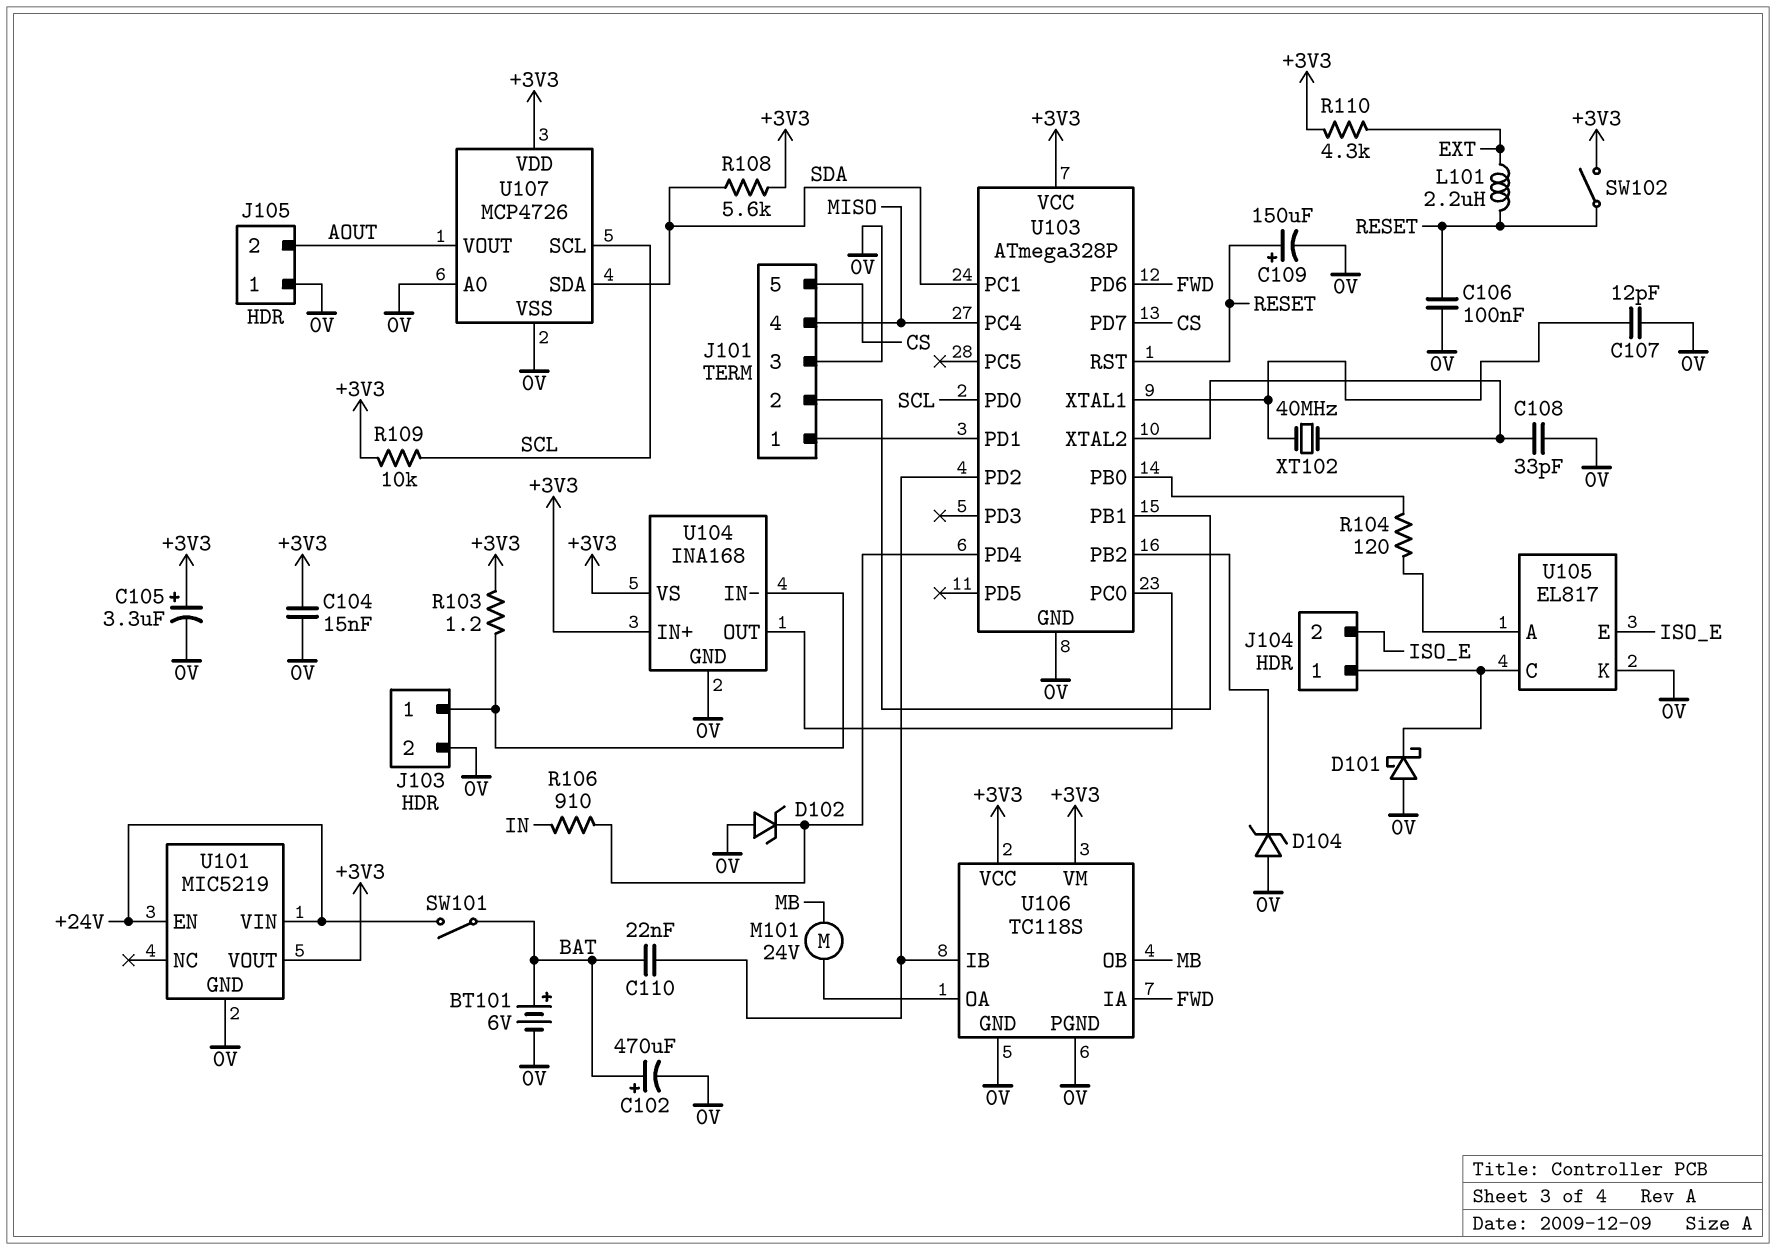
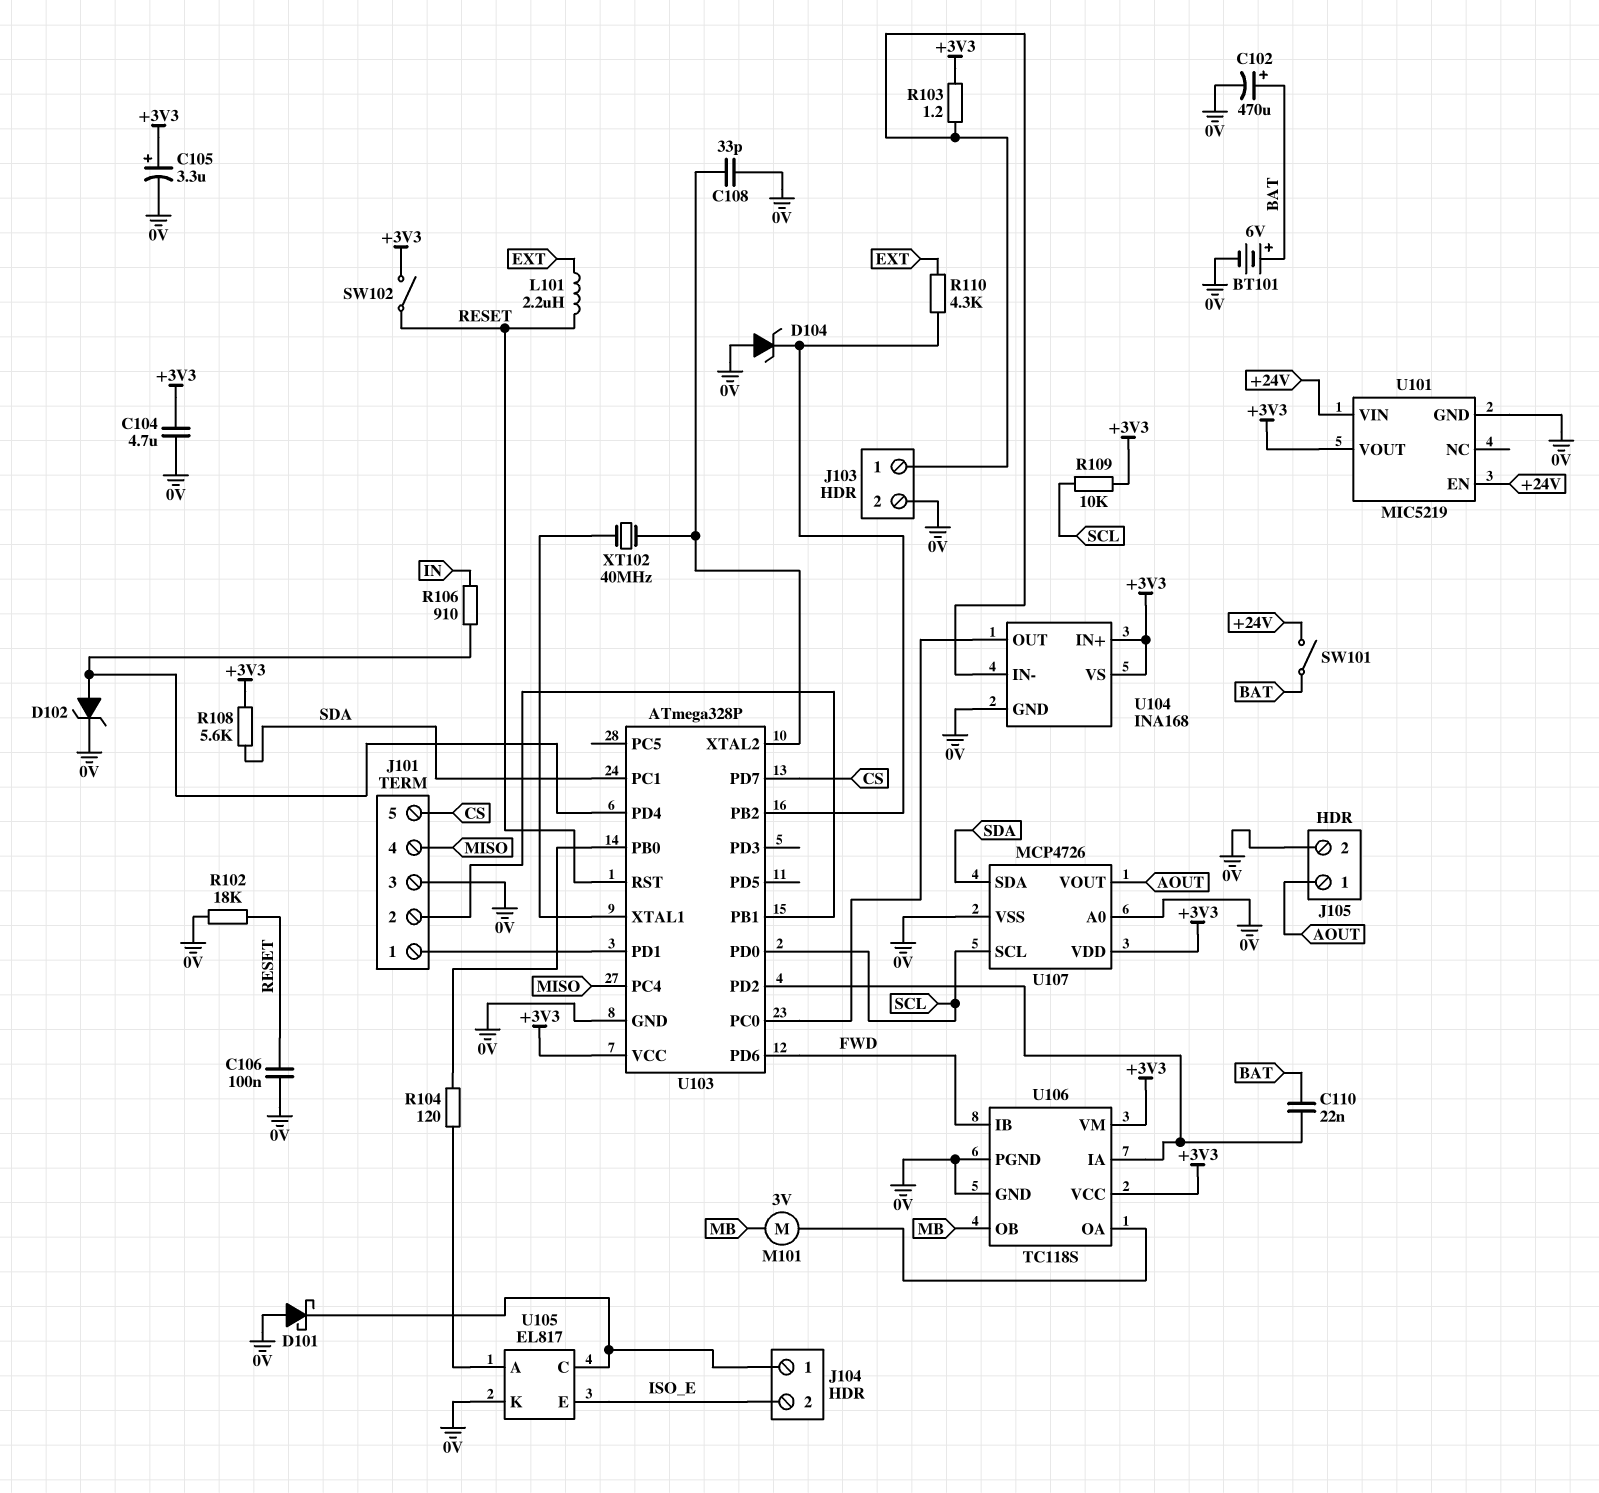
C104: 15nF (+3V3, 0V) -> 4.7uF (+3V3, 0V)
C107: 12pF (0V, U103/XTAL1) -> none
C109: 150uF (plus RESET, minus 0V) -> none
D102: zener (A 0V, K U103/PD4) -> zener (A U103/PD4, K 0V)
J105 pin 1: 0V -> AOUT
J105 pin 2: AOUT -> 0V
M101: motor 24V (MB, U106/OA) -> motor 3V (MB, U106/OA)
R102: none -> 18k (0V, RESET)
R110: 4.3k (+3V3, EXT) -> 4.3k (EXT, U103/PB2)
U106 pin IA: FWD -> U103/PD2
U106 pin IB: U103/PD2 -> FWD

